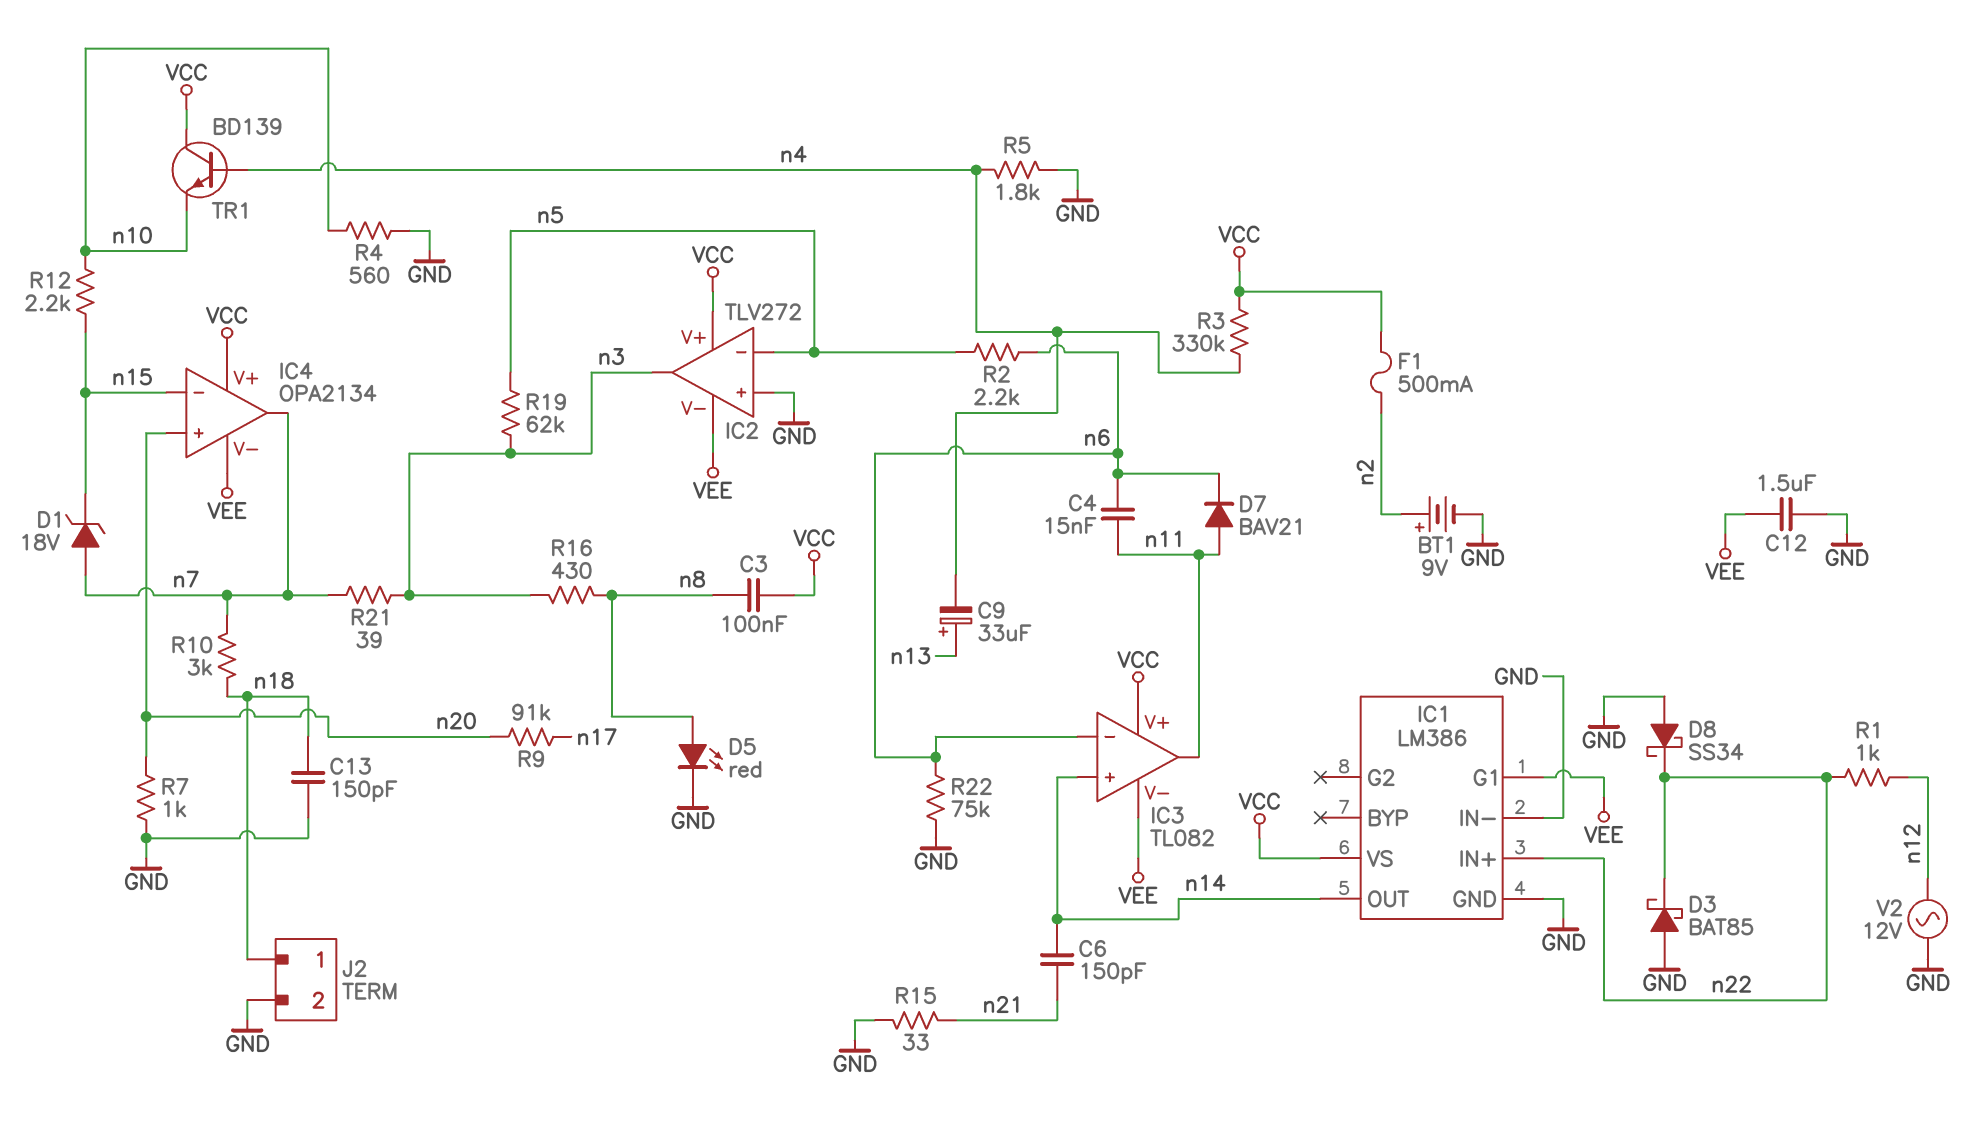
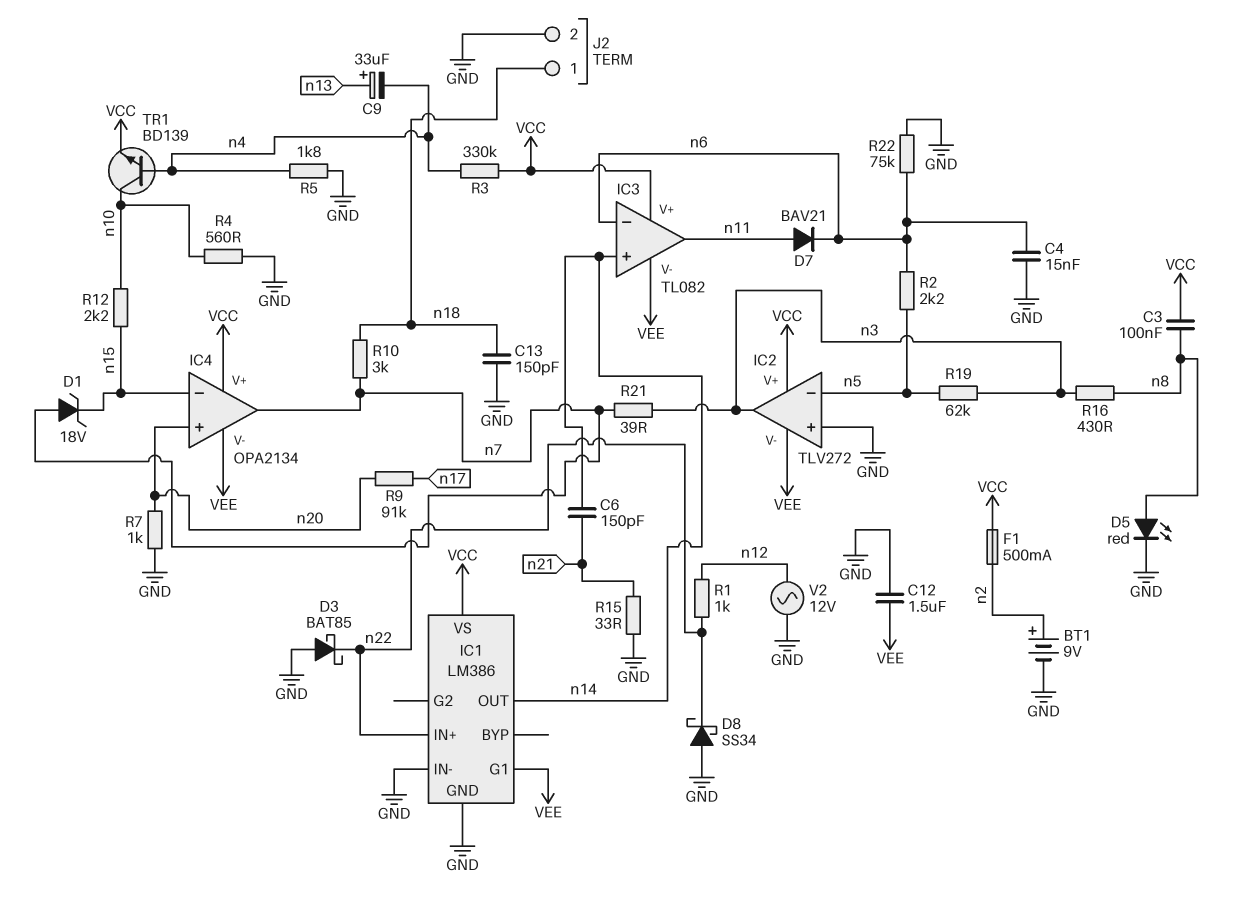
C4: 15nF (n6, n11) -> 15nF (GND, n6)
TR1: NPN BD139 (B n4, C VCC, E n10) -> NPN BD139 (B n4, C n10, E VCC)

